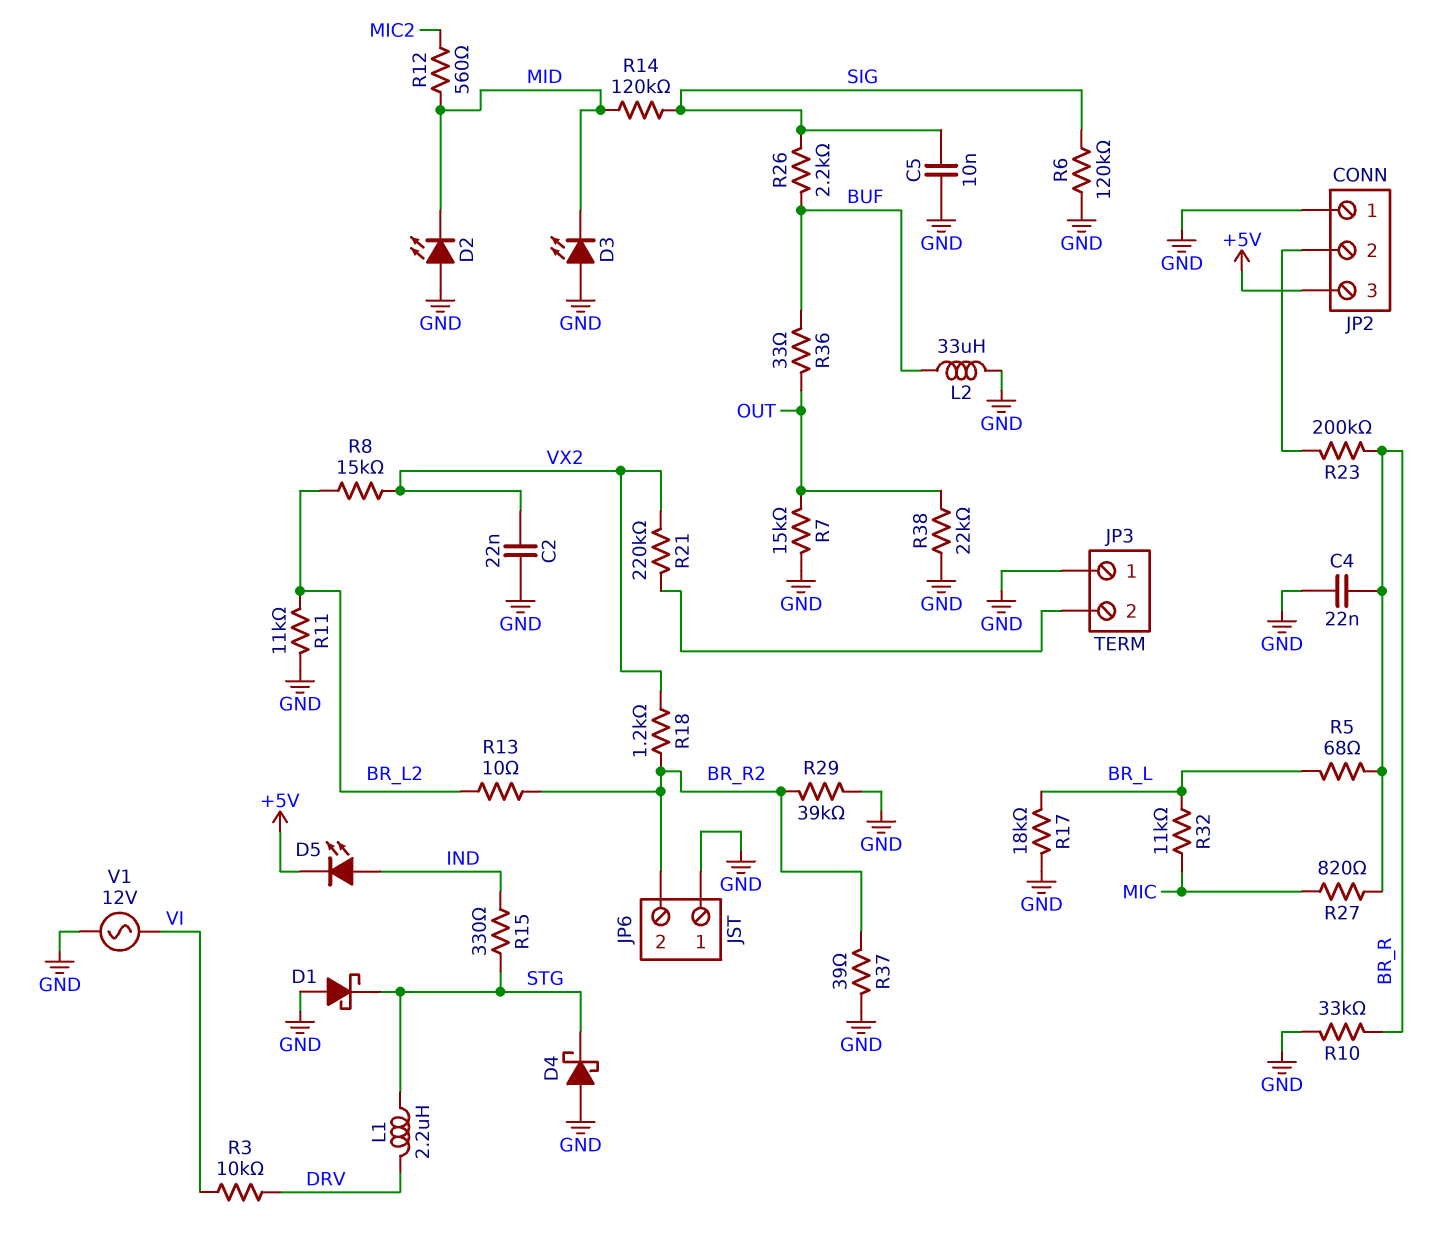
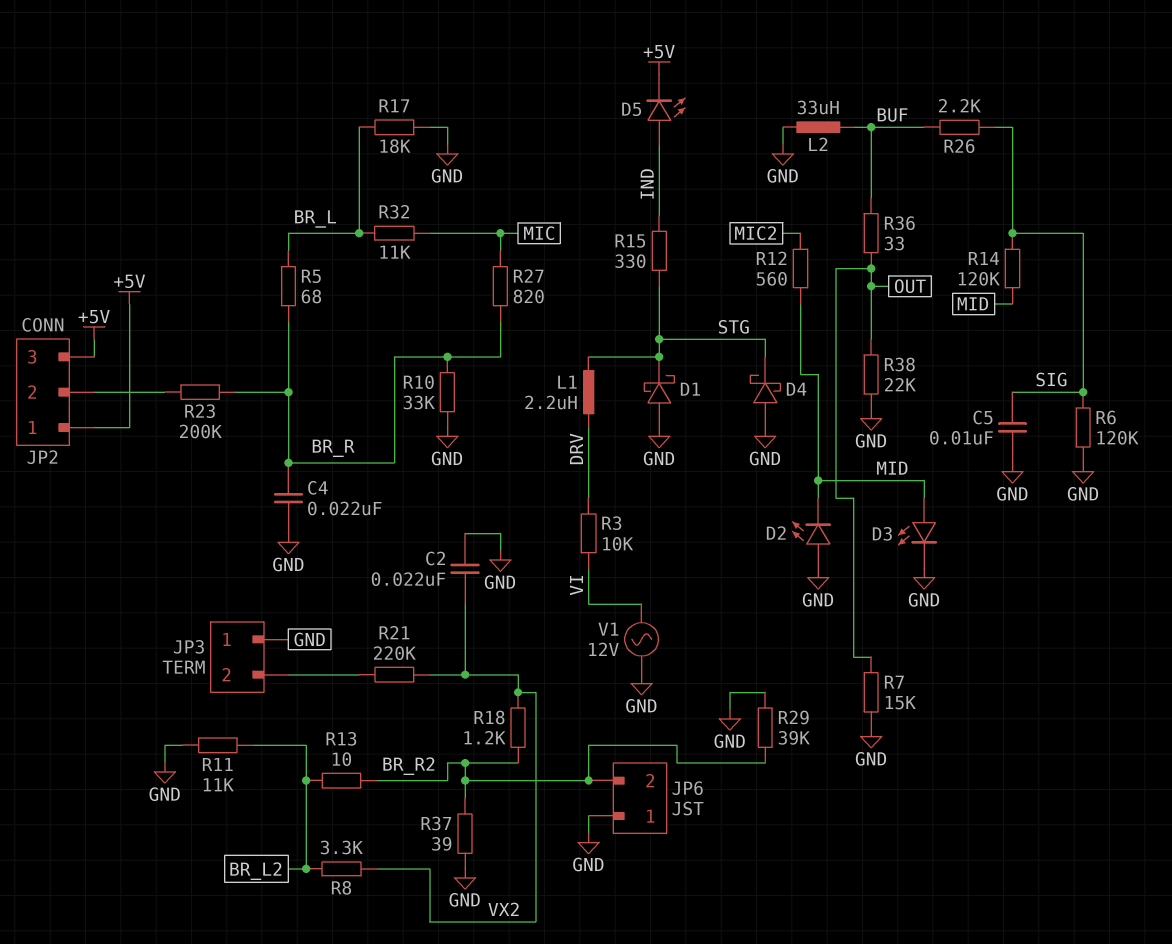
D3: LED (A GND, K MID) -> LED (A MID, K GND)
JP2 pin 1: GND -> +5V
R8: 15k (BR_L2, VX2) -> 3.3k (BR_L2, VX2)

